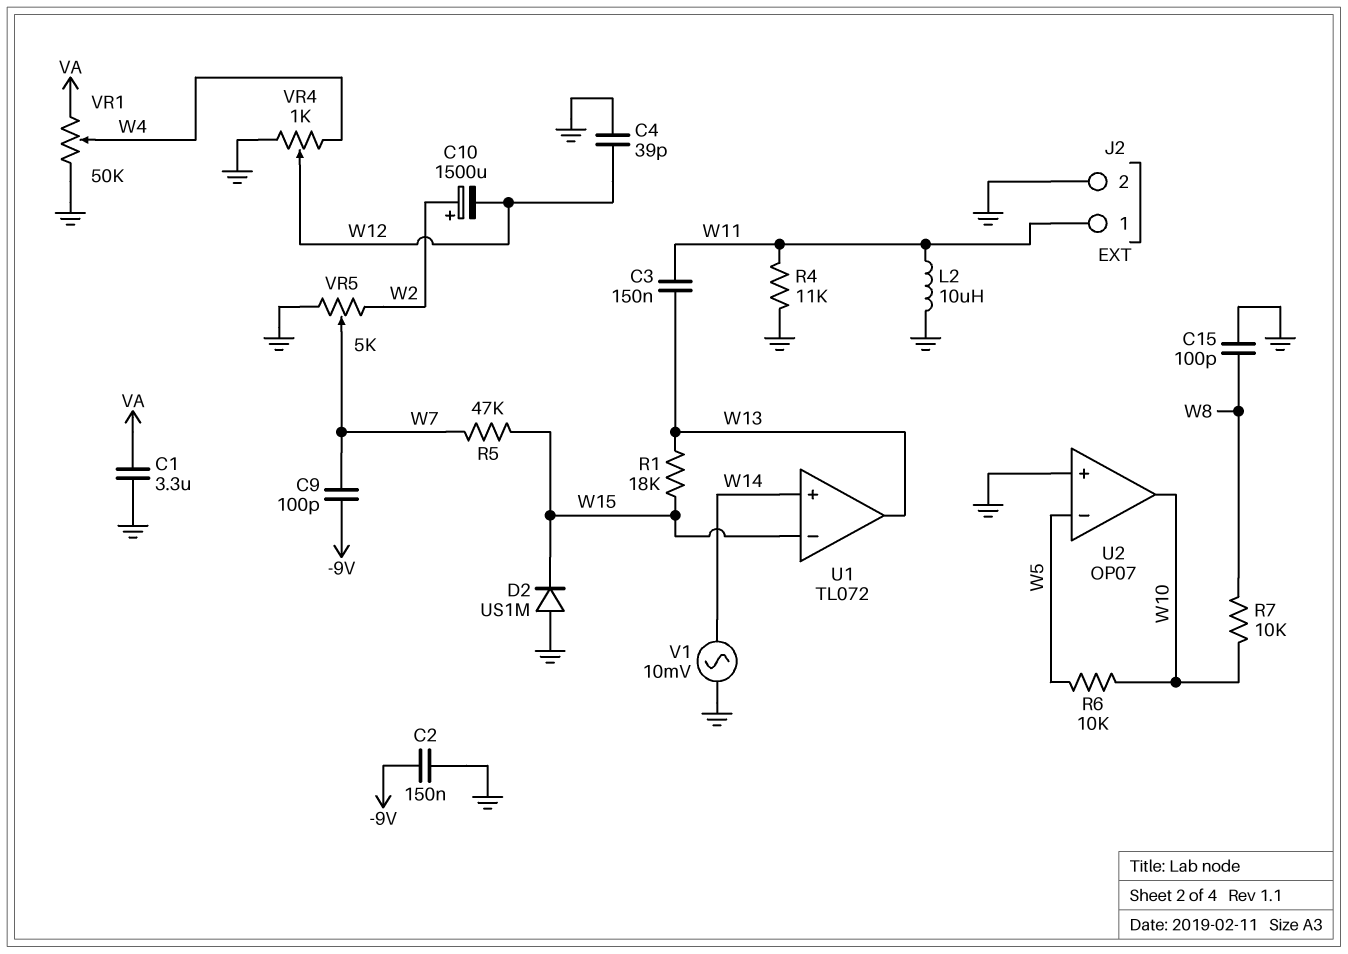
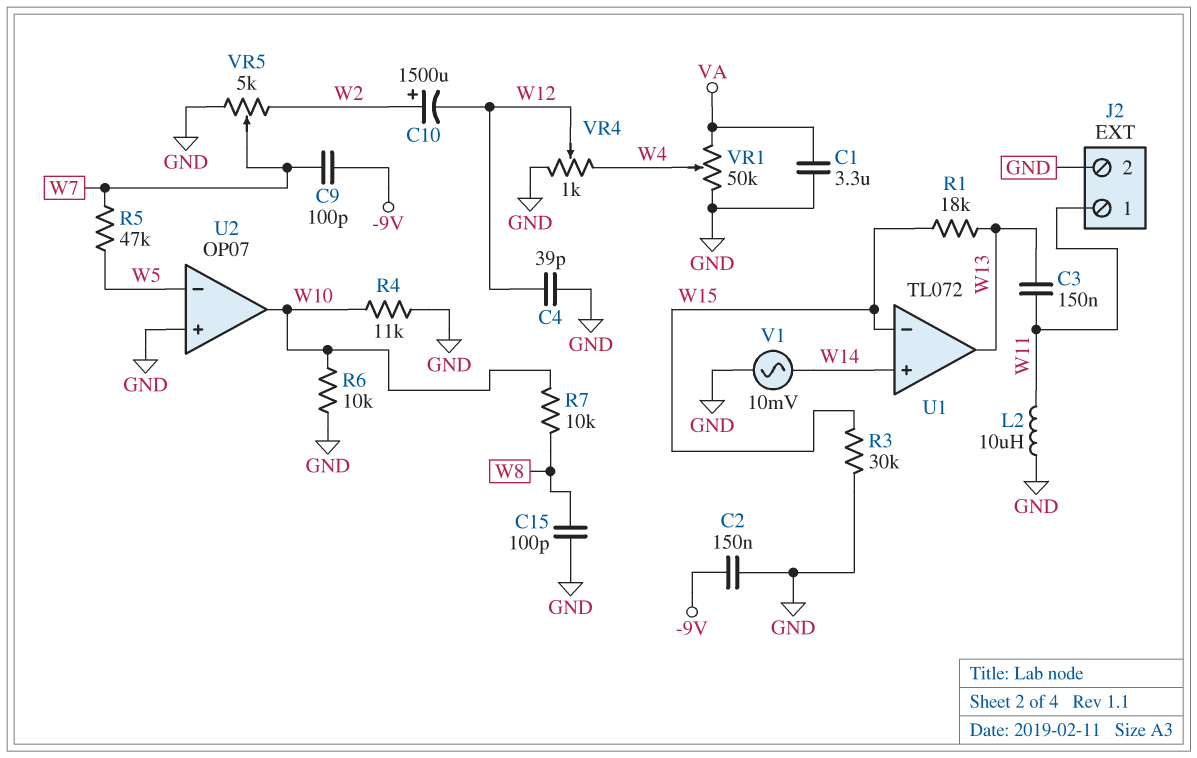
D2: diode US1M (A GND, K W15) -> none
R3: none -> 30k (GND, W15)
R4: 11k (GND, W11) -> 11k (GND, W10)
R5: 47k (W7, W15) -> 47k (W5, W7)
R6: 10k (W5, W10) -> 10k (GND, W10)

